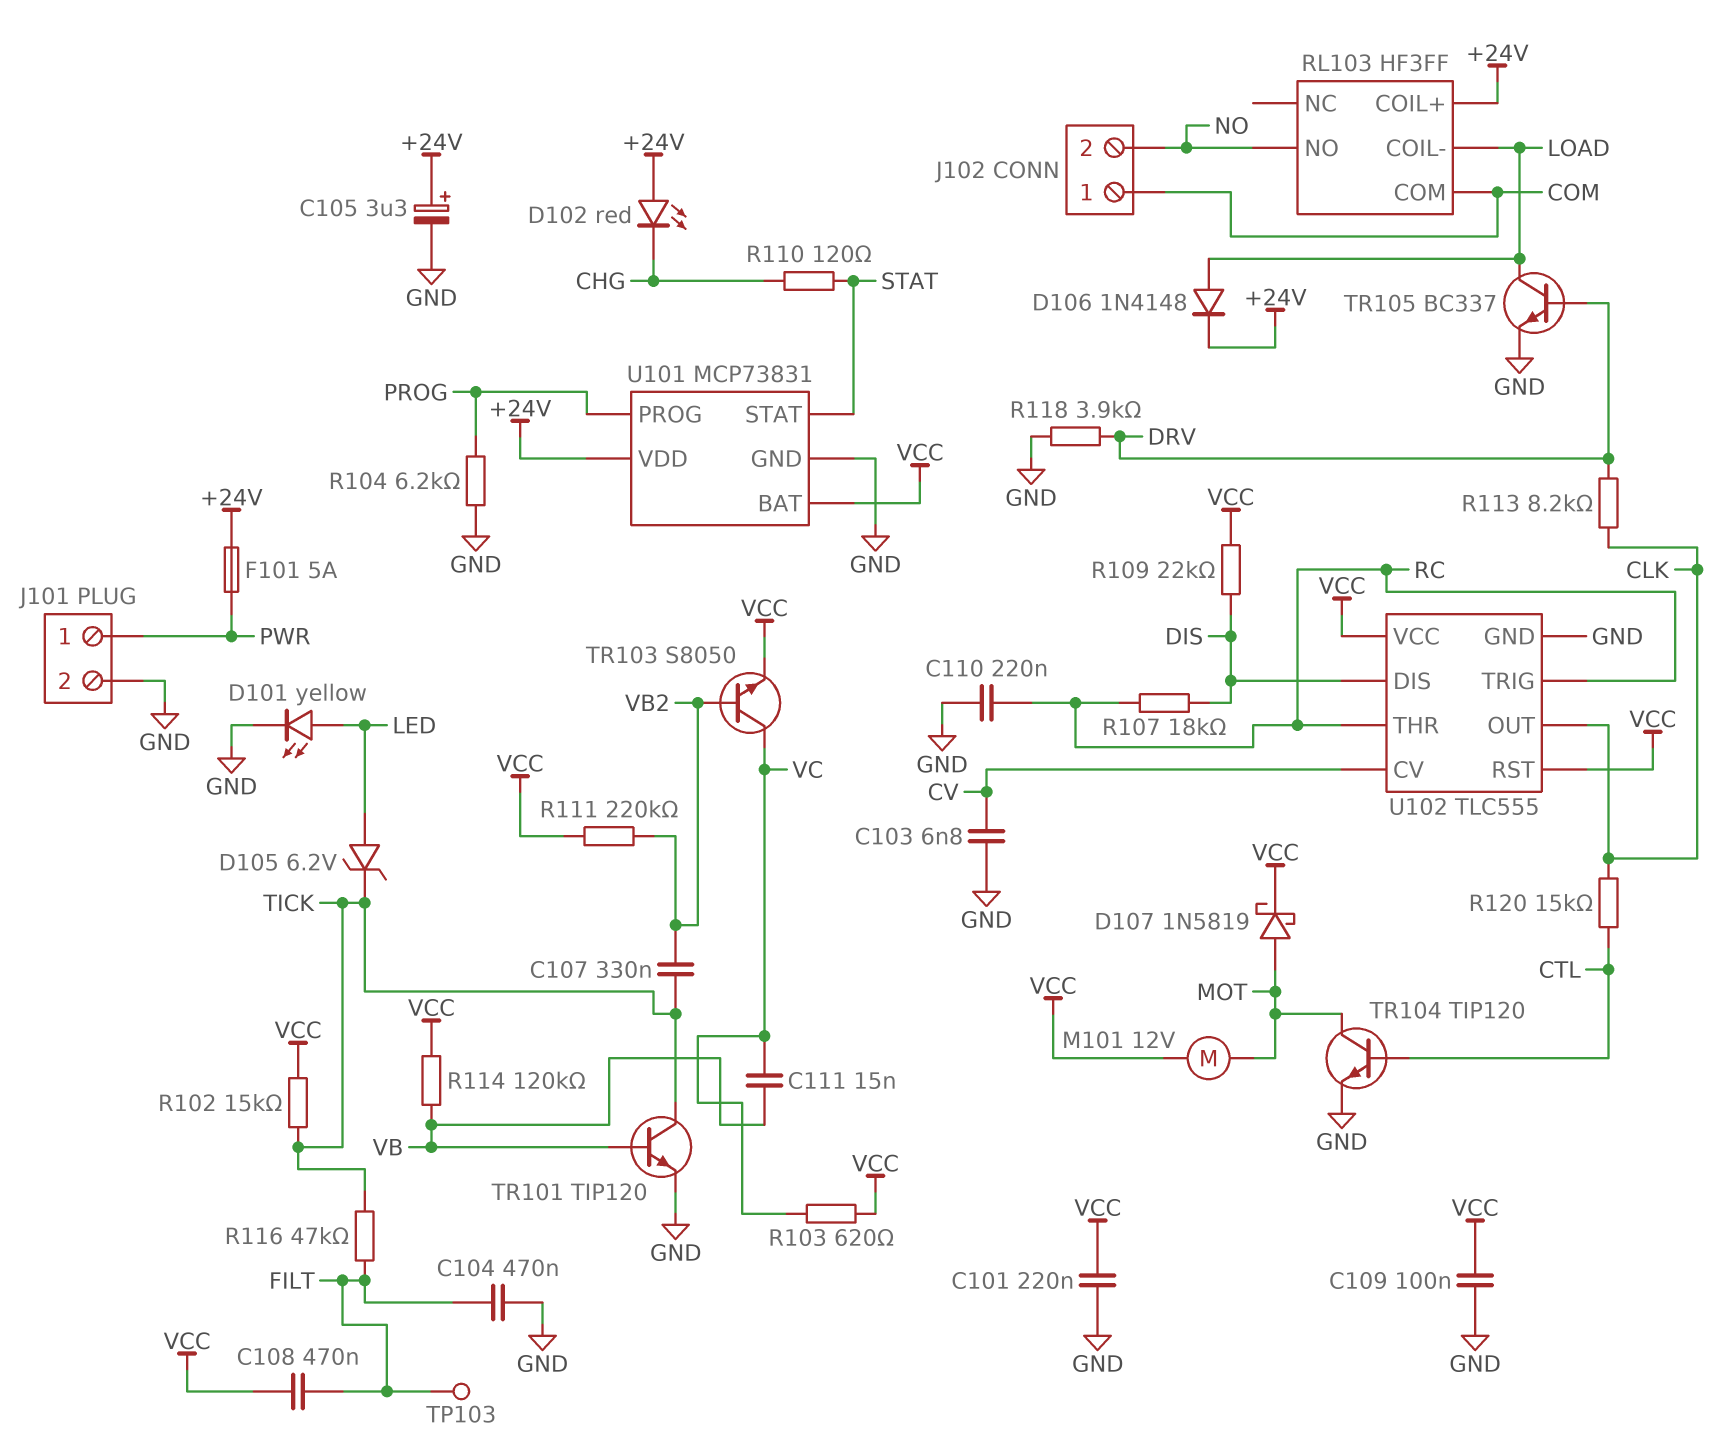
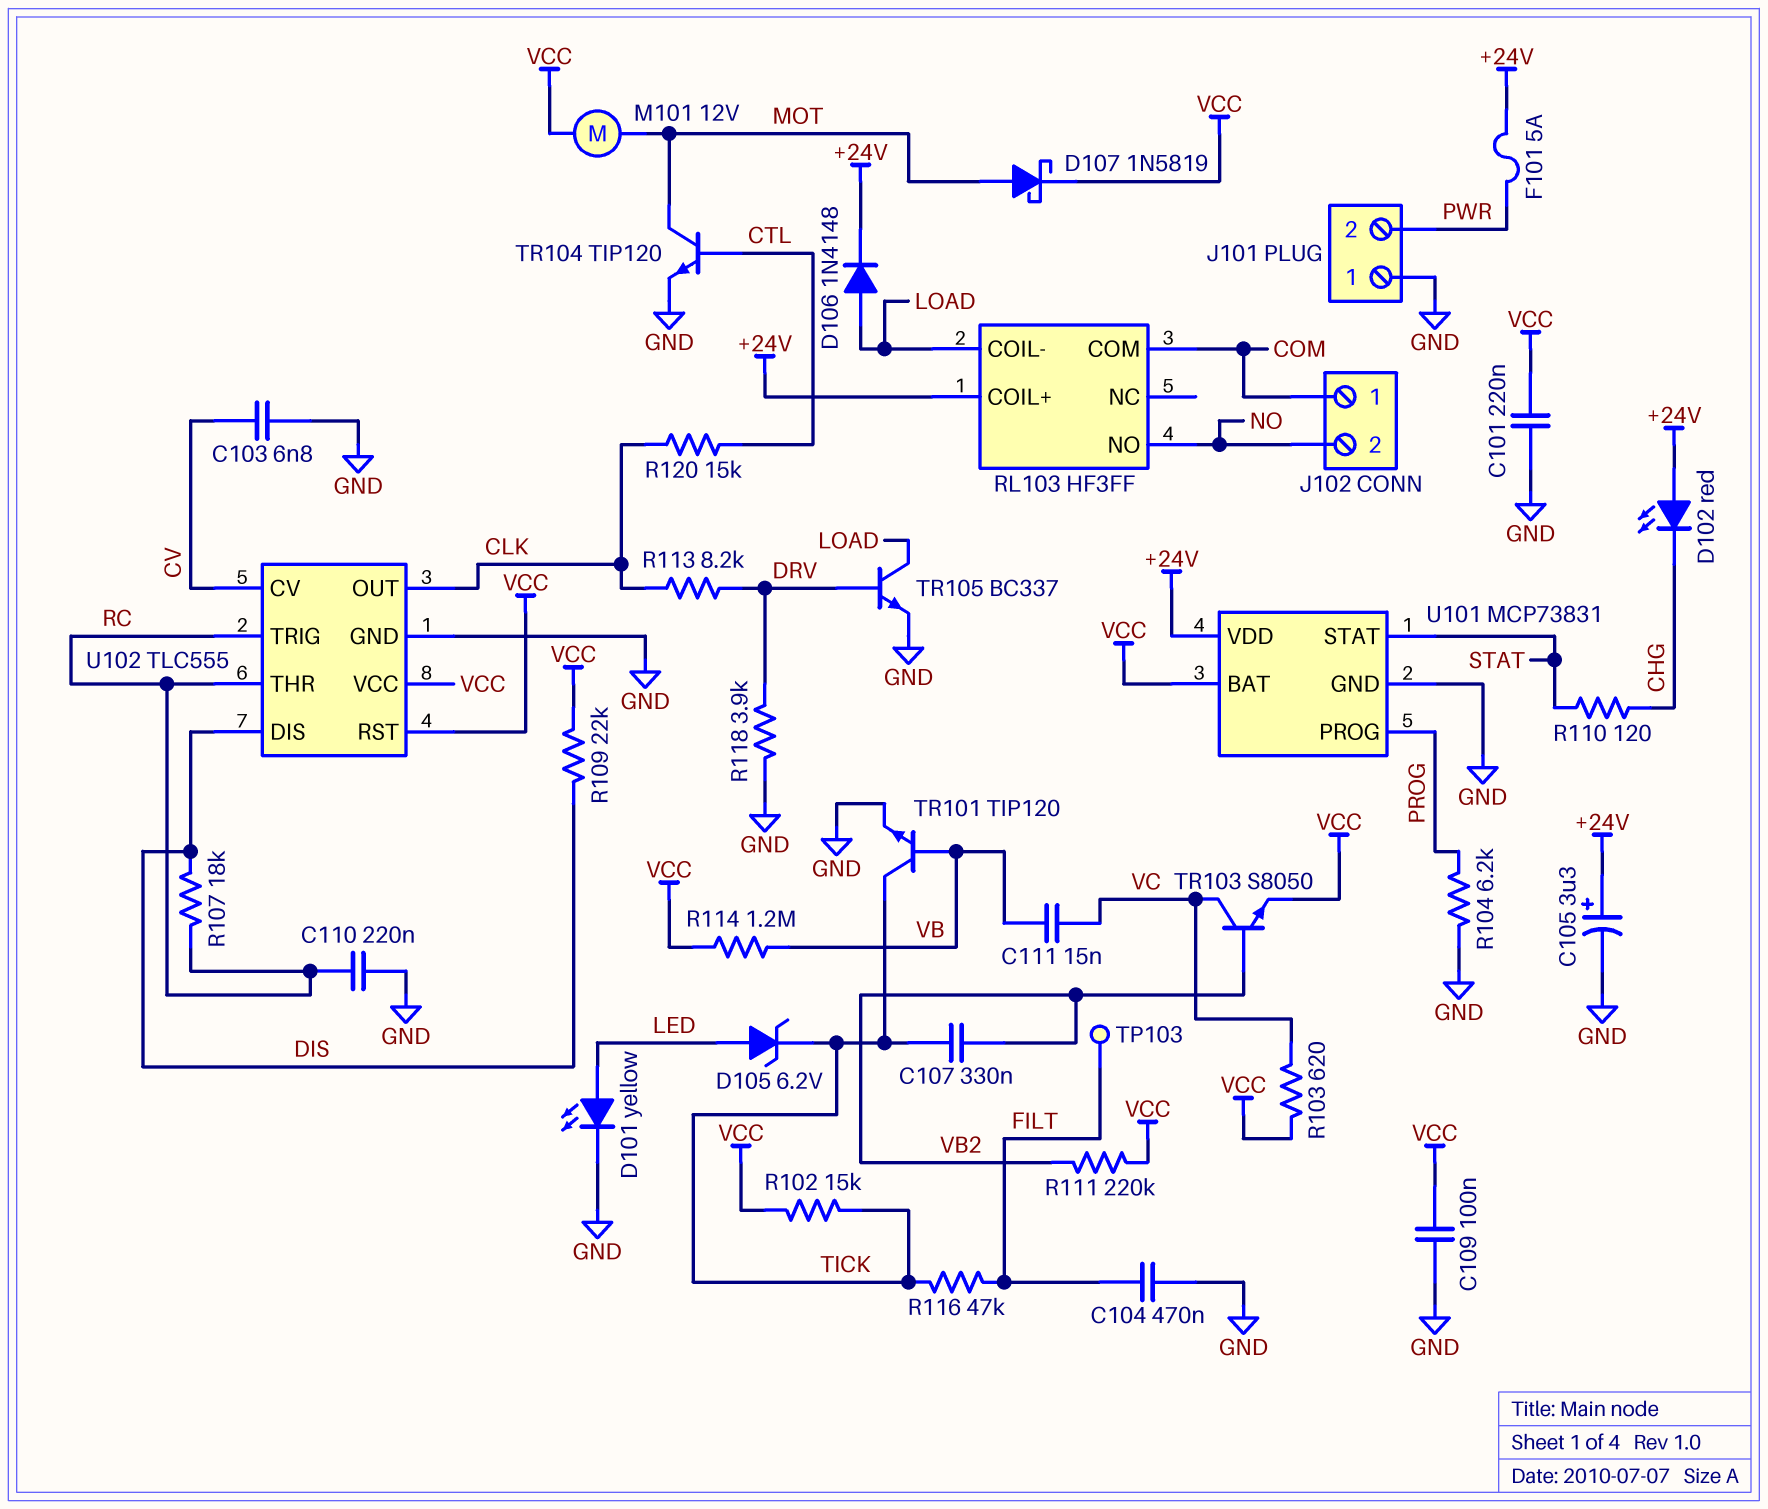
C108: 470nF (FILT, VCC) -> none
J101 pin 1: PWR -> GND
J101 pin 2: GND -> PWR
R114: 120k (VB, VCC) -> 1.2M (VB, VCC)

